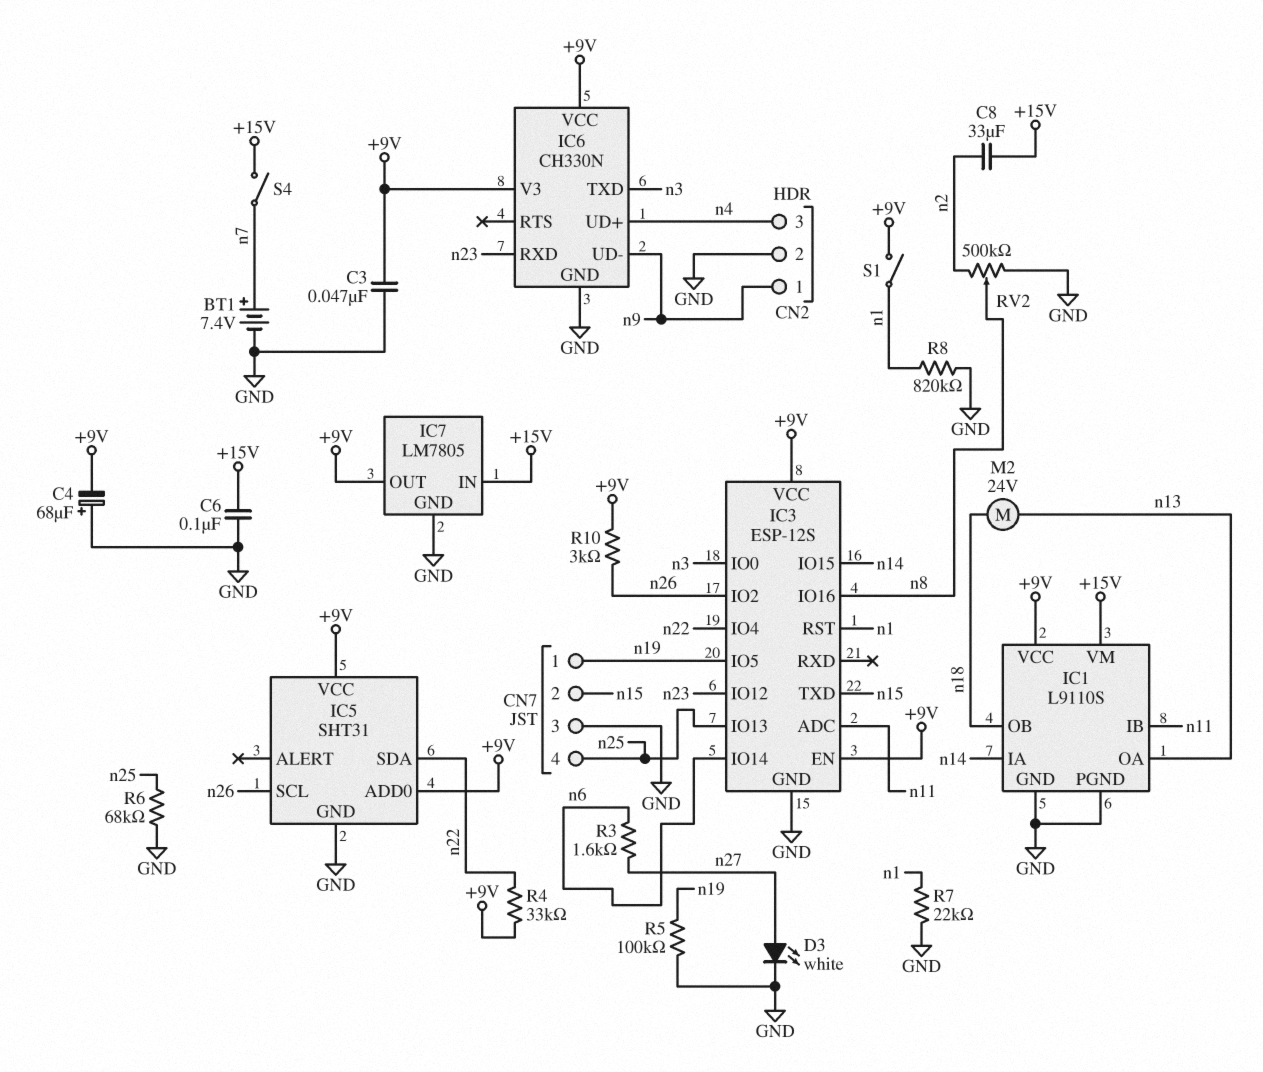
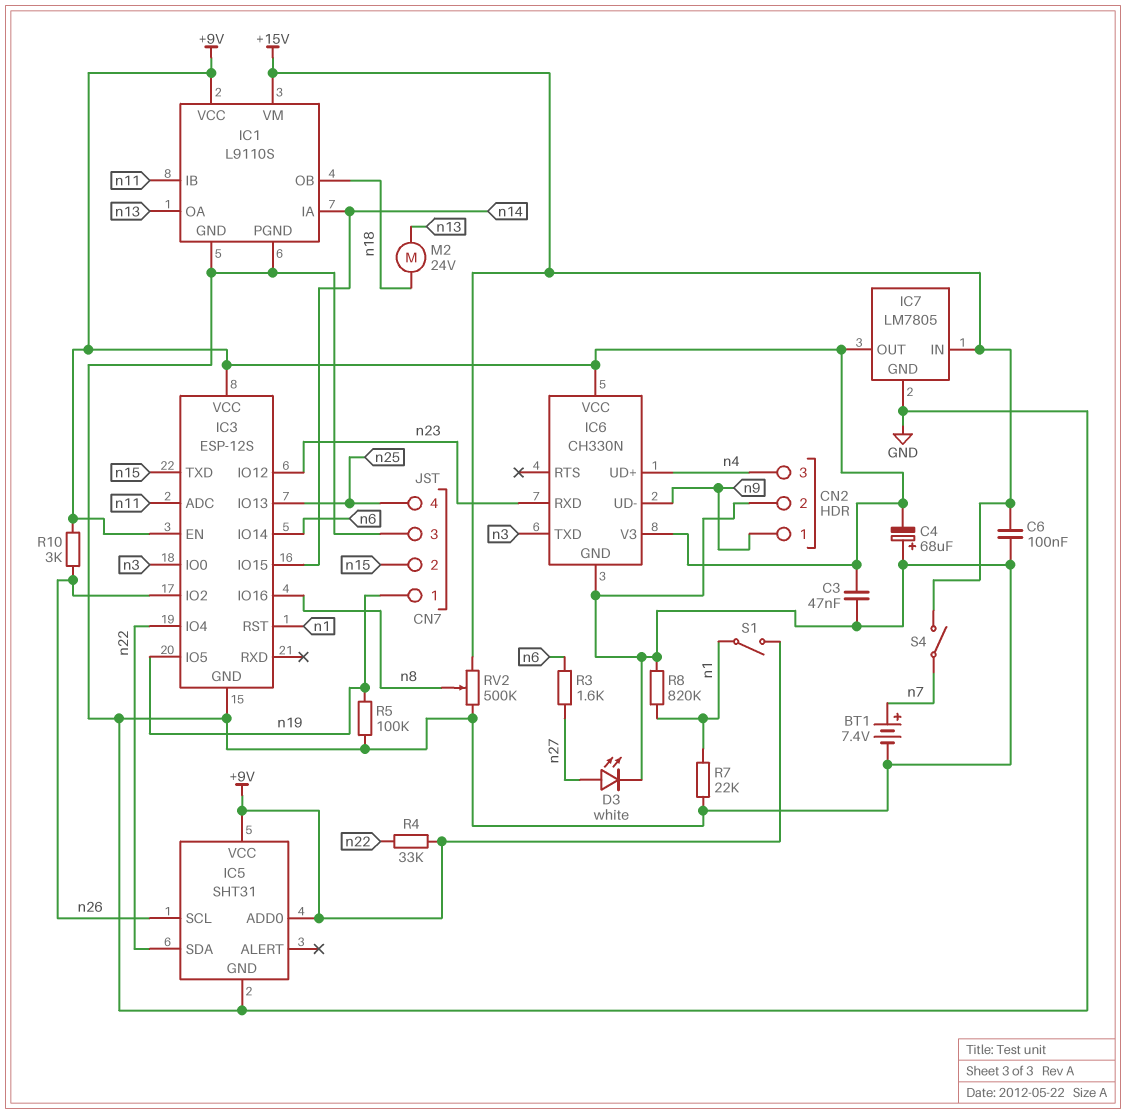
C8: 33uF (+15V, n2) -> none
R6: 68k (GND, n25) -> none
RV2: 500k (GND, n2, wiper n8) -> 500k (+15V, GND, wiper n8)

